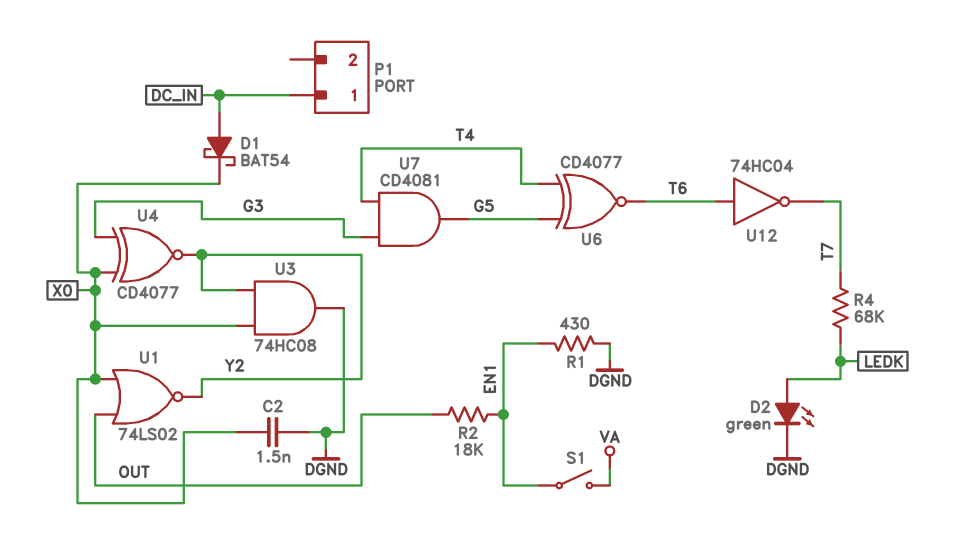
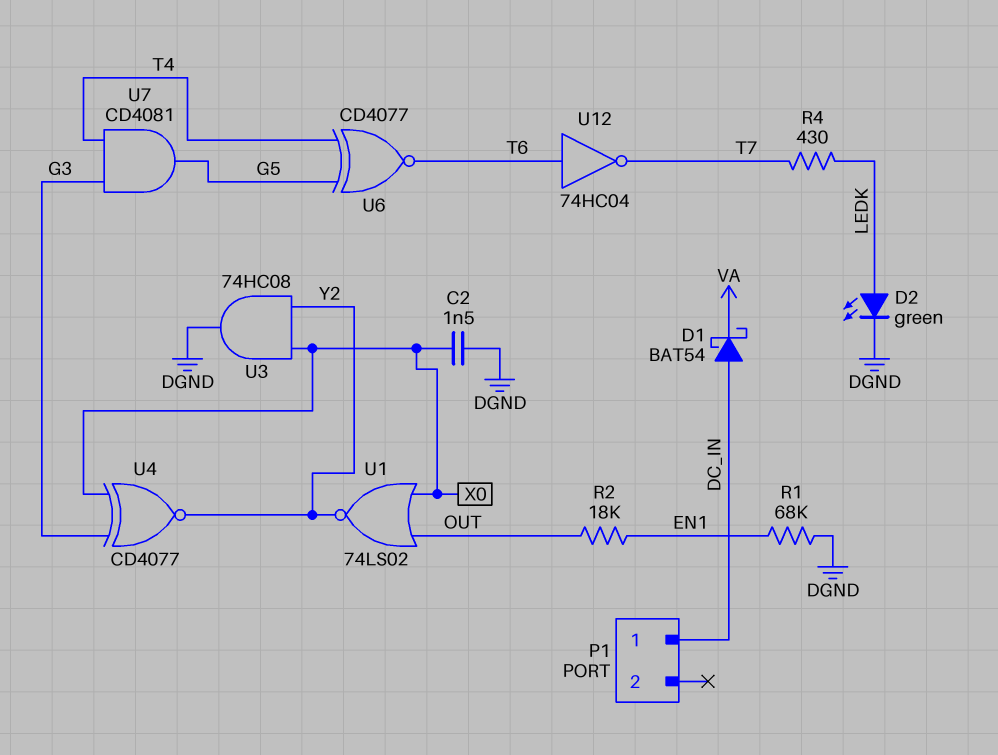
D1: schottky BAT54 (A DC_IN, K X0) -> schottky BAT54 (A DC_IN, K VA)
R1: 430 (DGND, EN1) -> 68k (DGND, EN1)
R4: 68k (LEDK, T7) -> 430 (LEDK, T7)
S1: switch (EN1, VA) -> none

